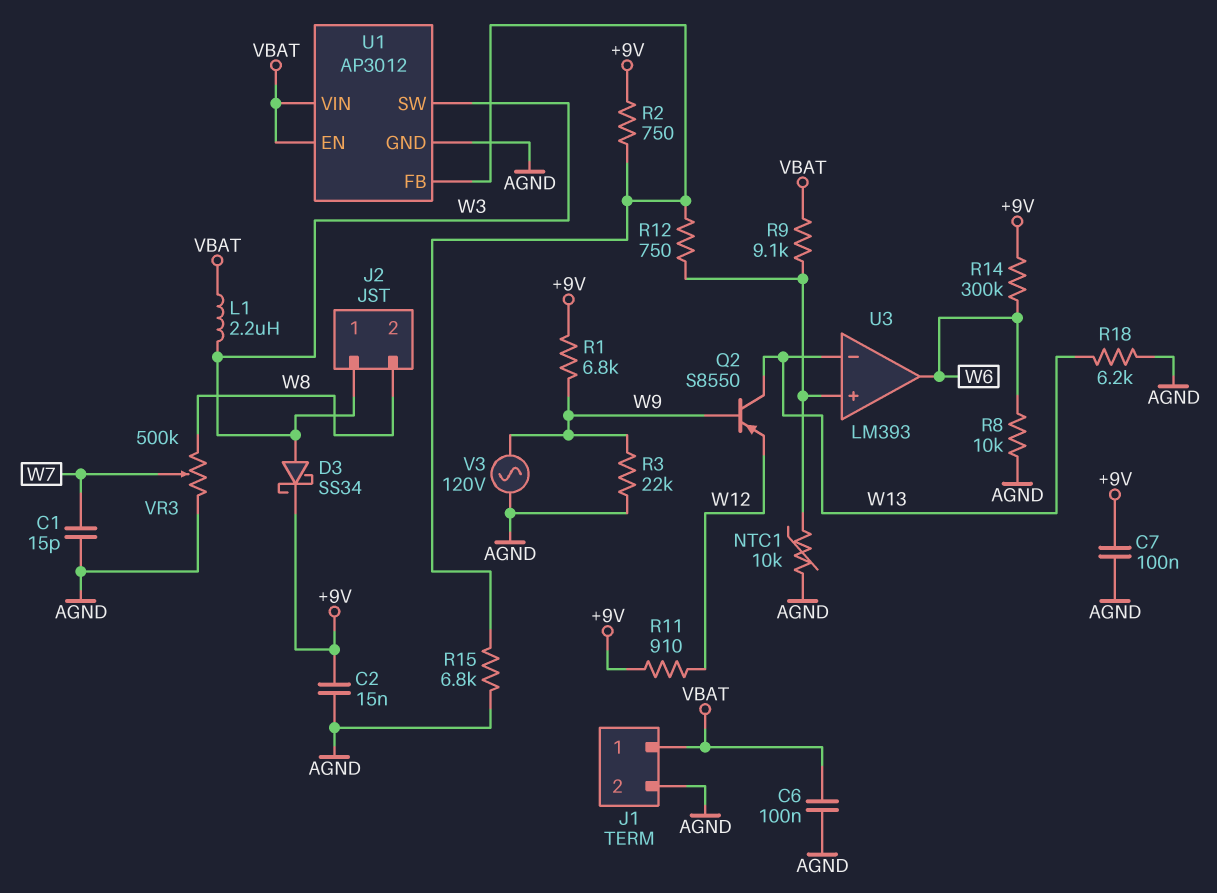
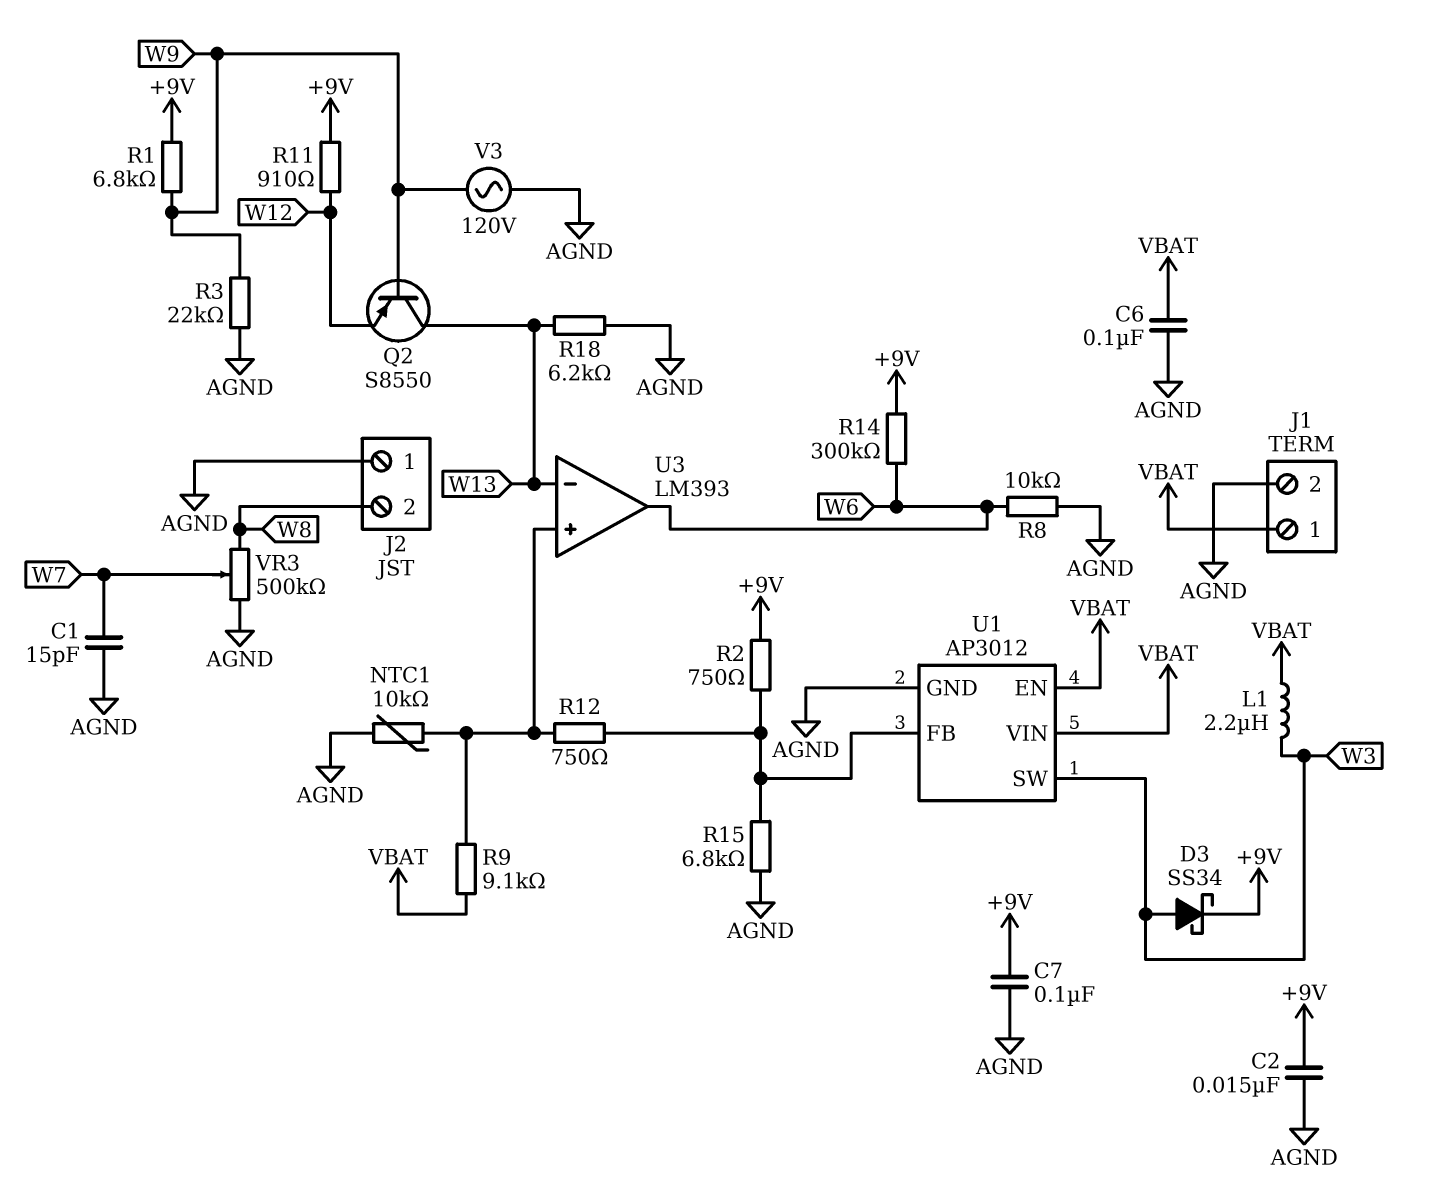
J2 pin 1: W3 -> AGND

